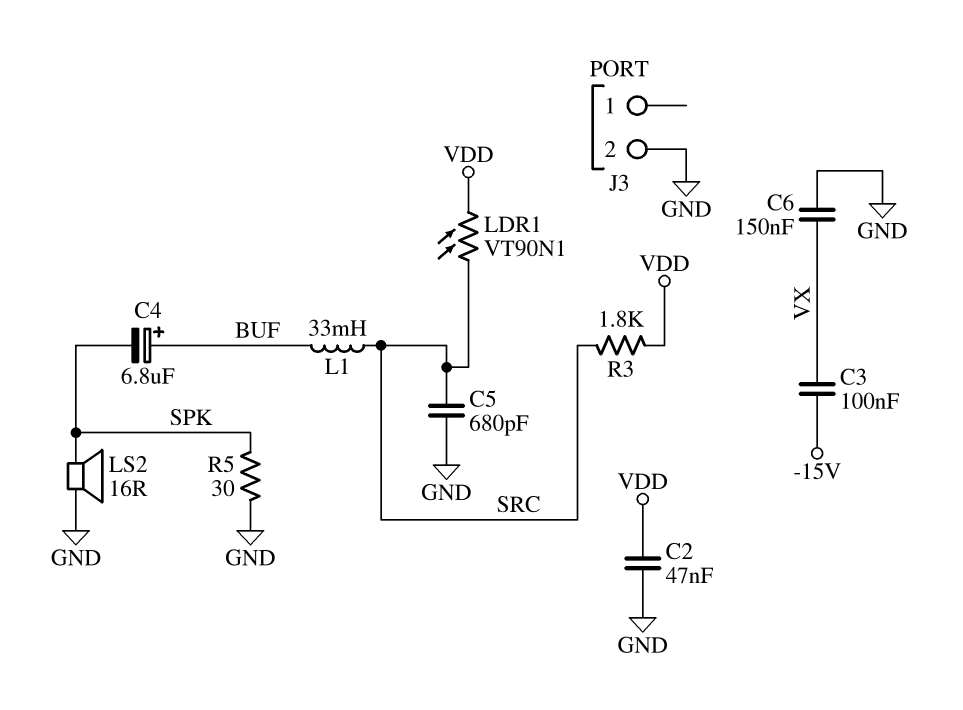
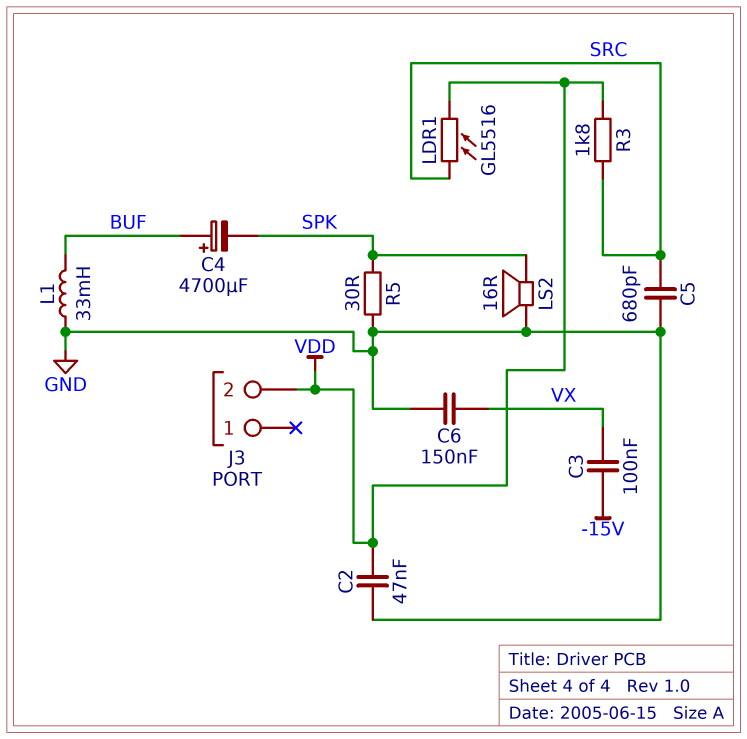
C4: 6.8uF (plus BUF, minus SPK) -> 4700uF (plus BUF, minus SPK)
J3 pin 2: GND -> VDD
L1: 33mH (BUF, SRC) -> 33mH (BUF, GND)
LDR1: VT90N1 (SRC, VDD) -> GL5516 (SRC, VDD)

